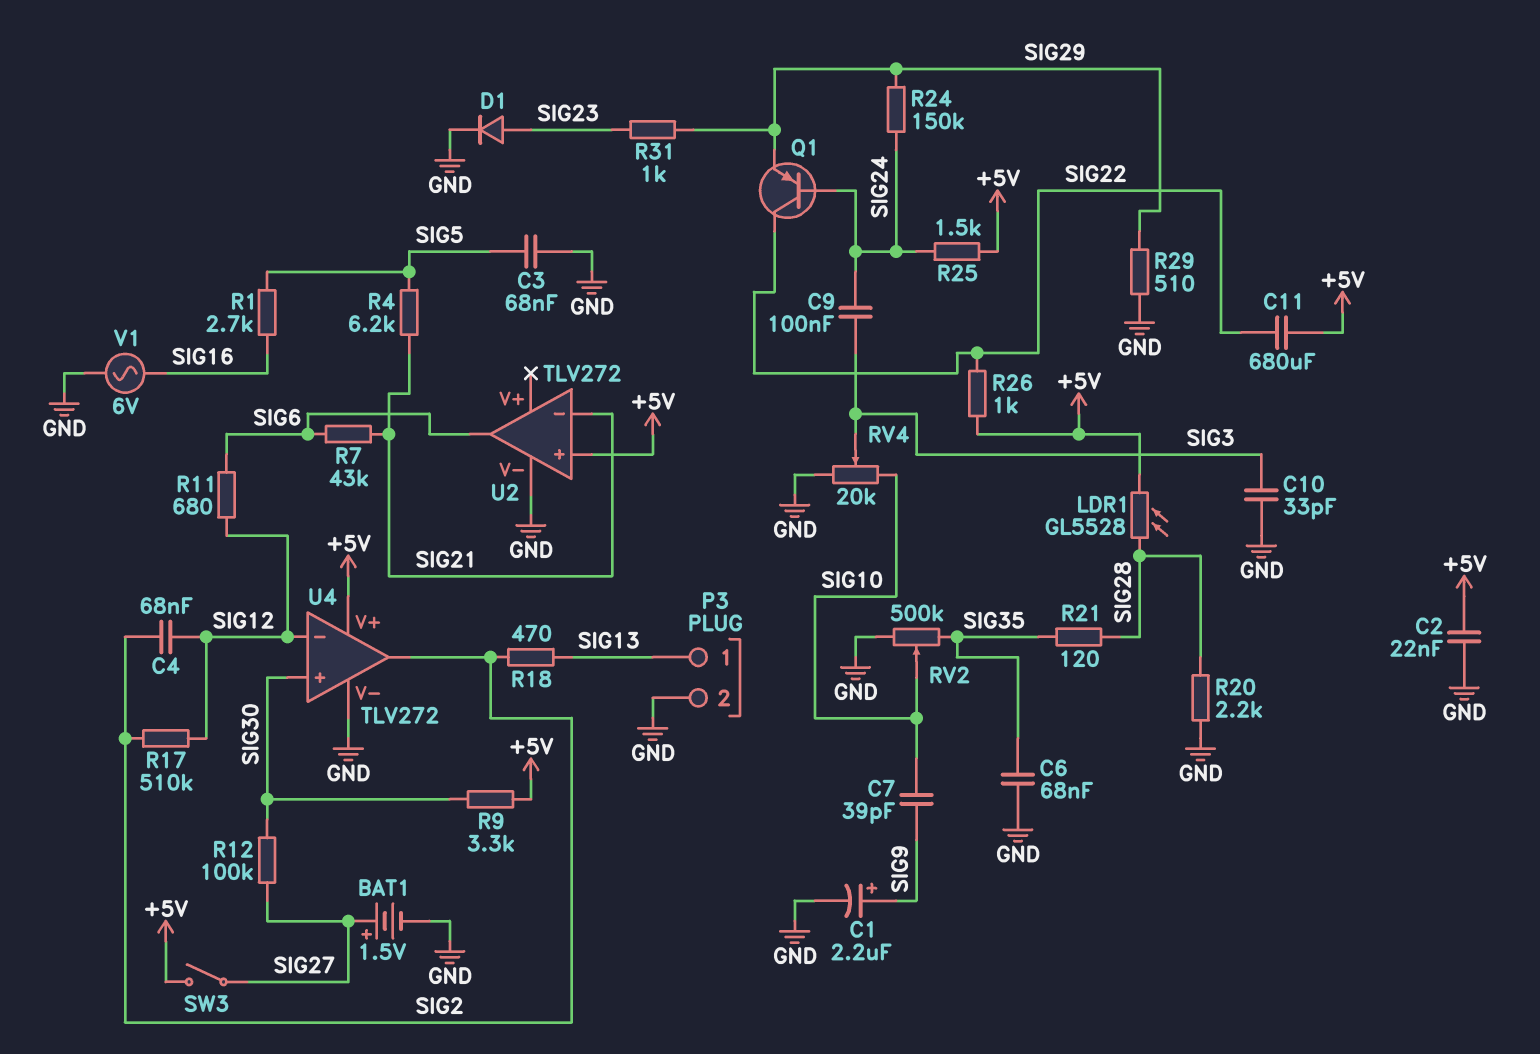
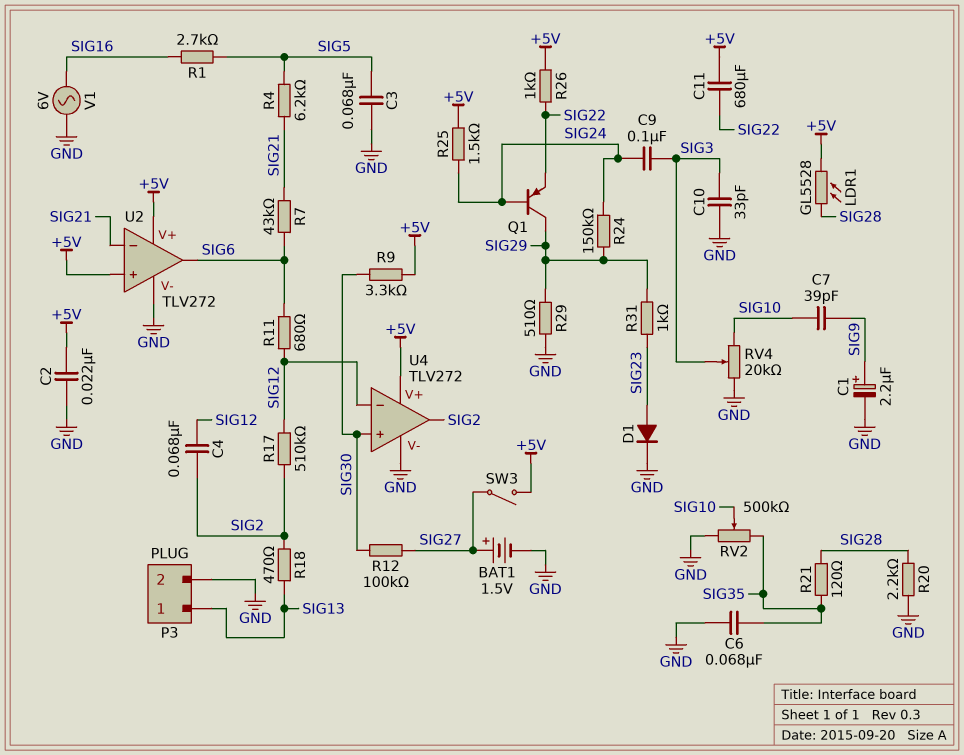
Q1: PNP (B SIG24, C SIG22, E SIG29) -> PNP (B SIG24, C SIG29, E SIG22)
U2 pin V+: none -> +5V

